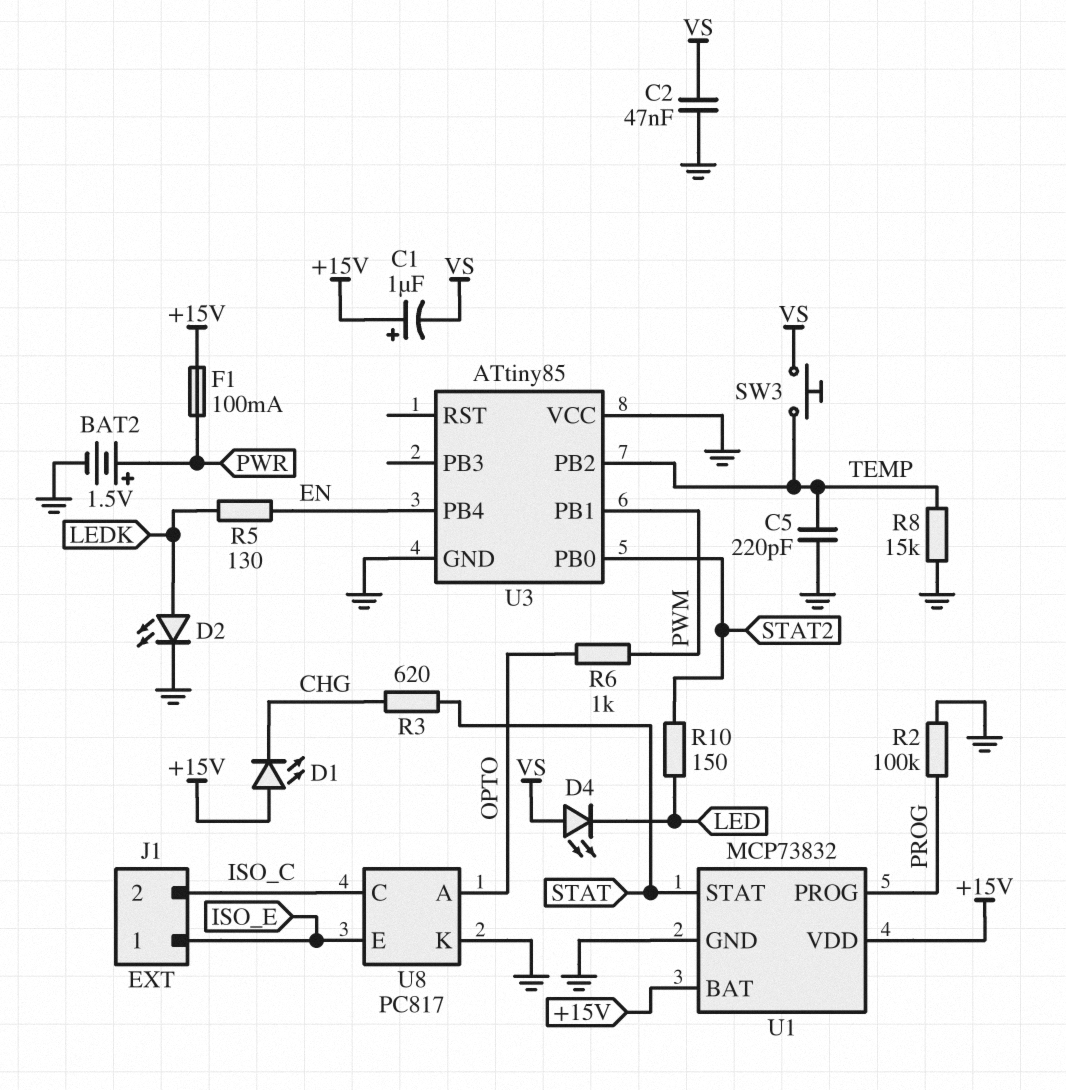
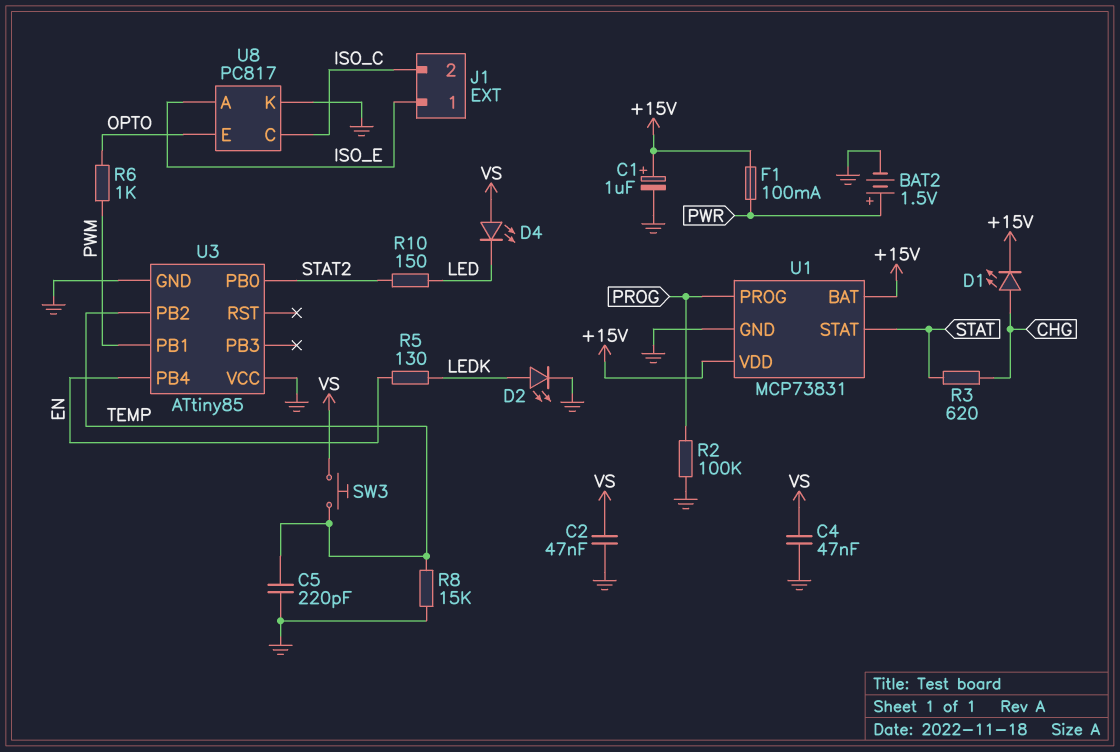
C1: 1uF (plus +15V, minus VS) -> 1uF (plus +15V, minus GND)
C4: none -> 47nF (GND, VS)
D1: LED (A +15V, K CHG) -> LED (A CHG, K +15V)
U1: MCP73832 -> MCP73831
U8 pin A: OPTO -> ISO_E
U8 pin E: ISO_E -> OPTO

